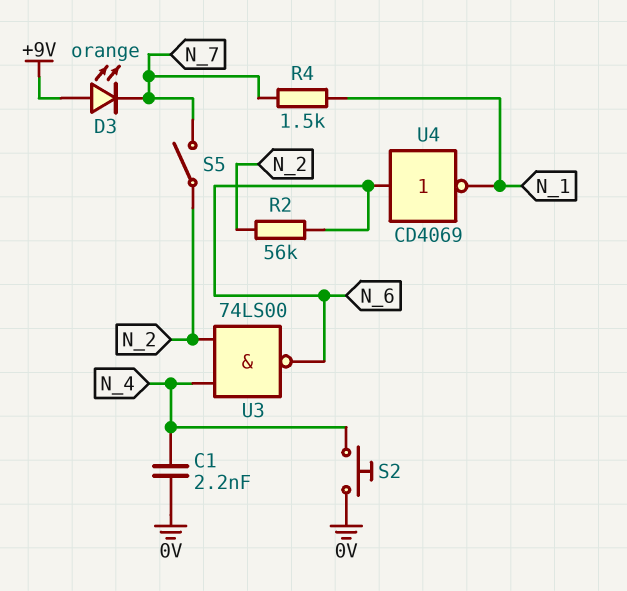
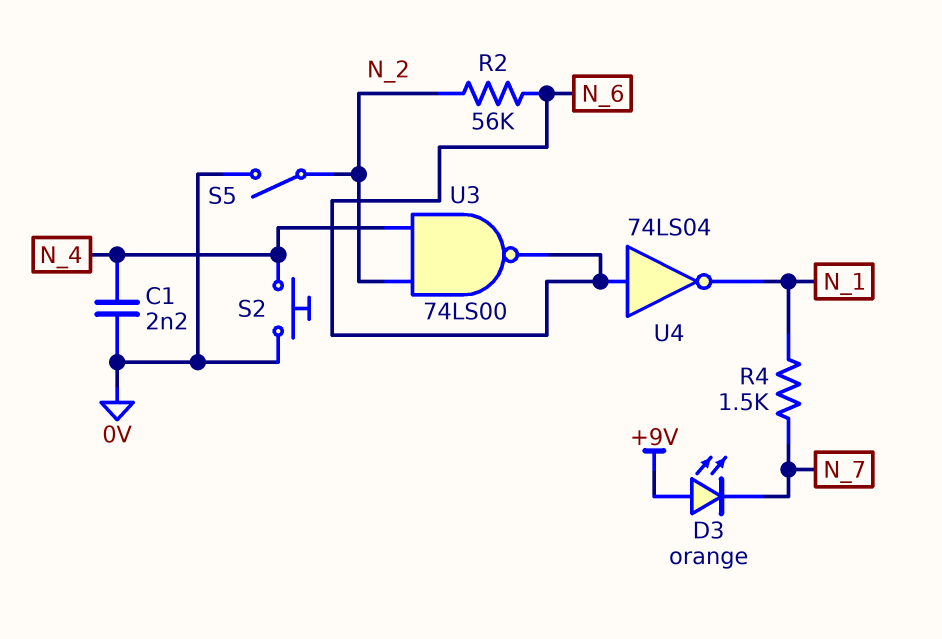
S5: switch (N_2, N_7) -> switch (0V, N_2)
U4: NOT CD4069 (in N_6, out N_1) -> NOT 74LS04 (in N_6, out N_1)

